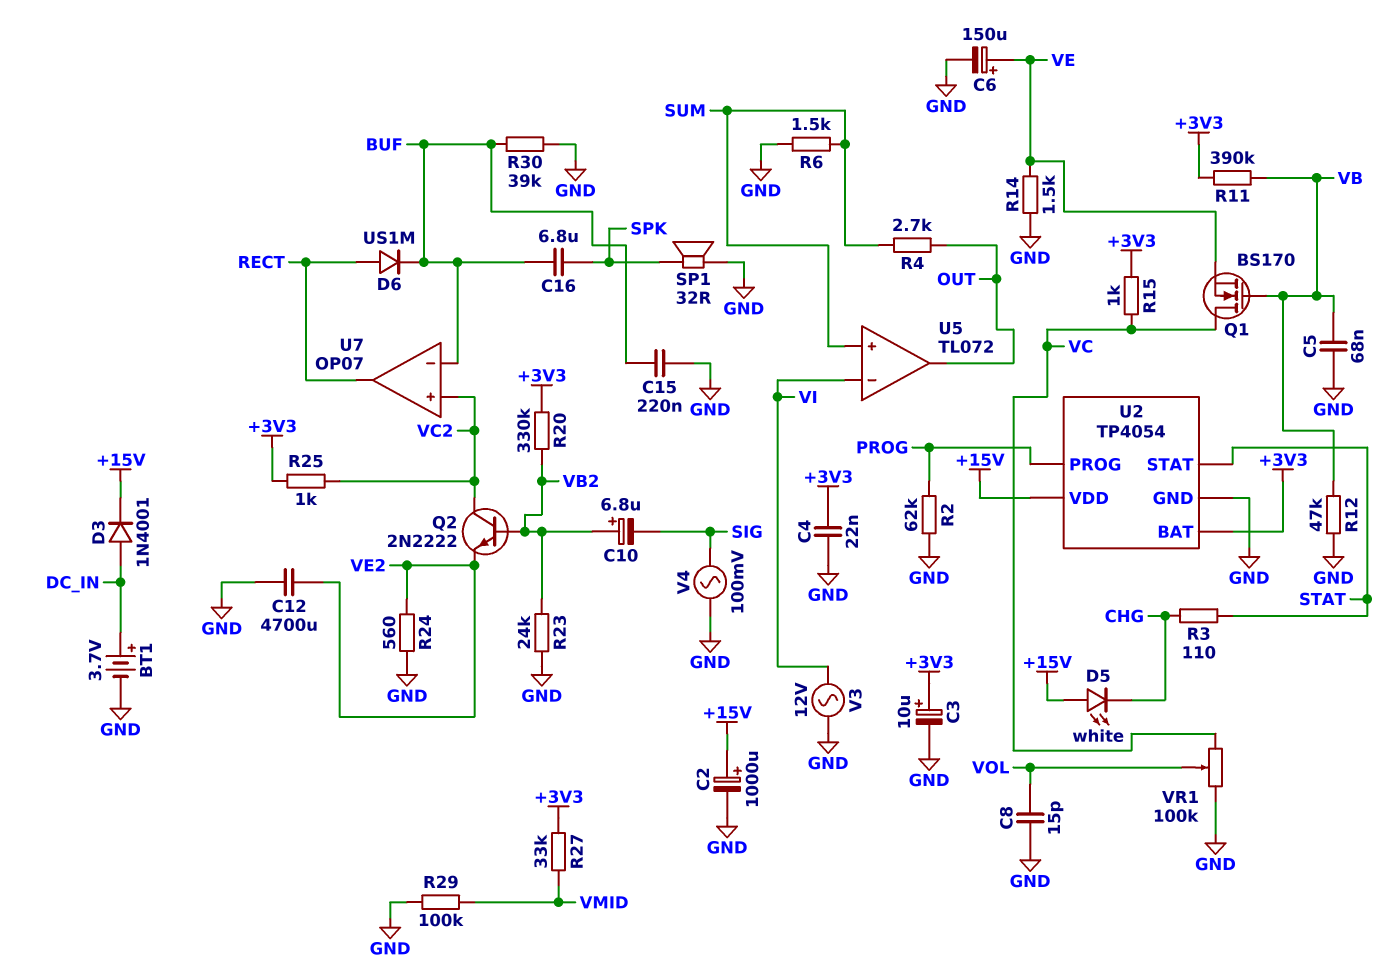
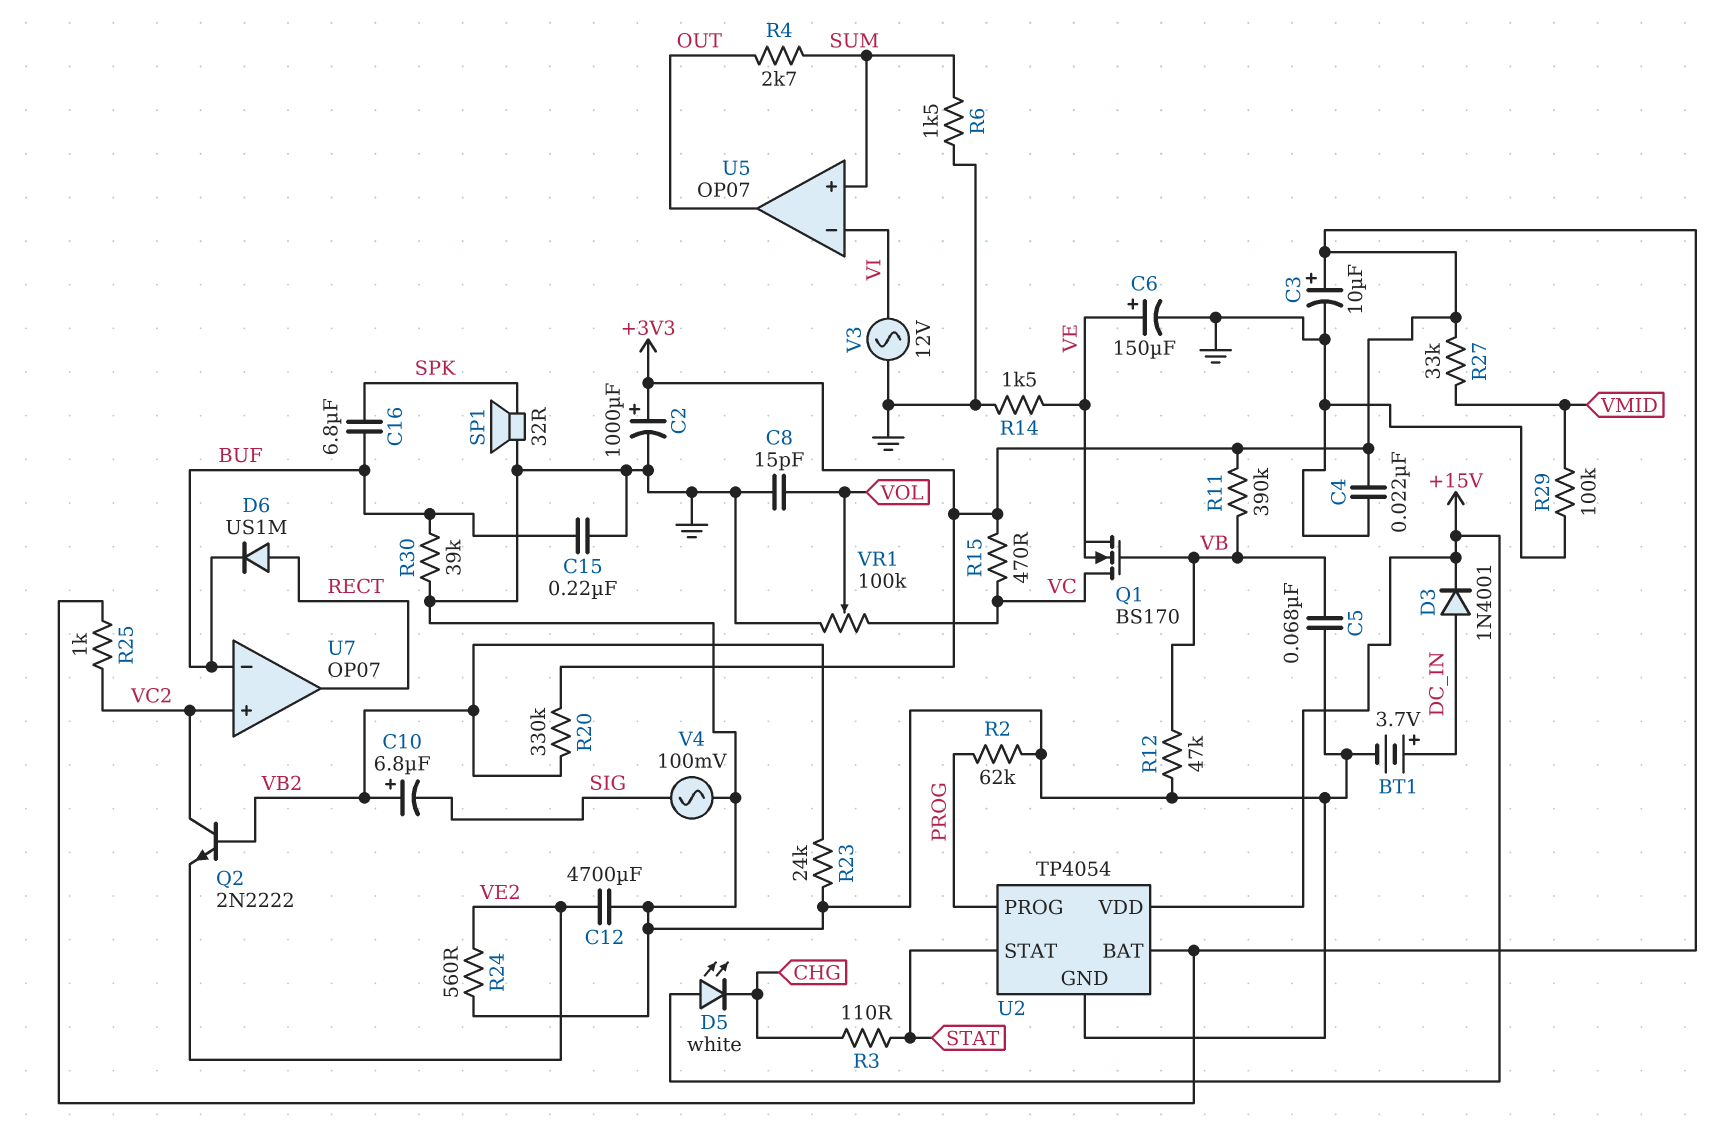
C2: 1000uF (plus +15V, minus GND) -> 1000uF (plus +3V3, minus GND)
R15: 1k (+3V3, VC) -> 470 (+3V3, VC)
U5: TL072 -> OP07

